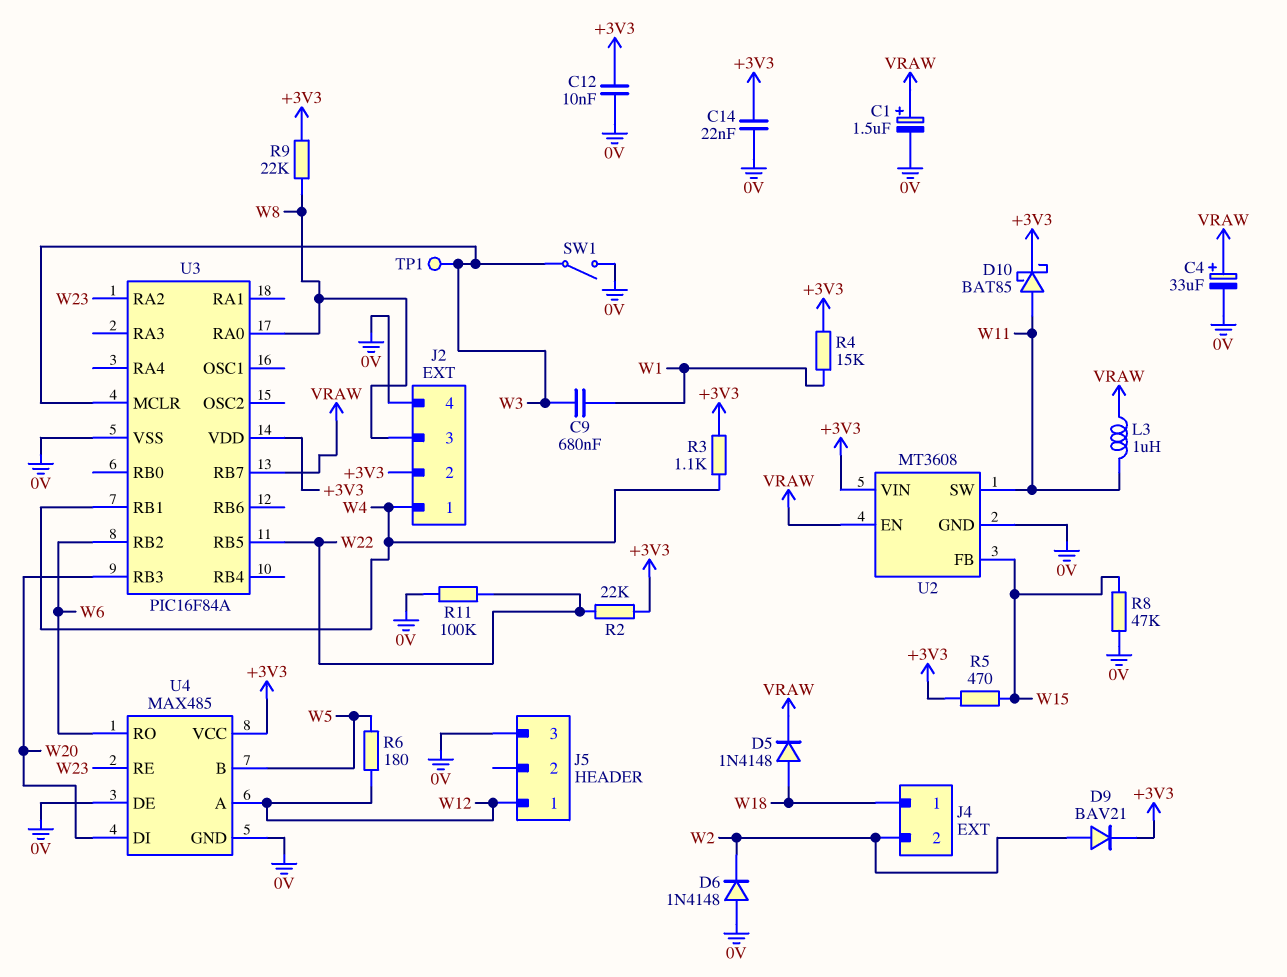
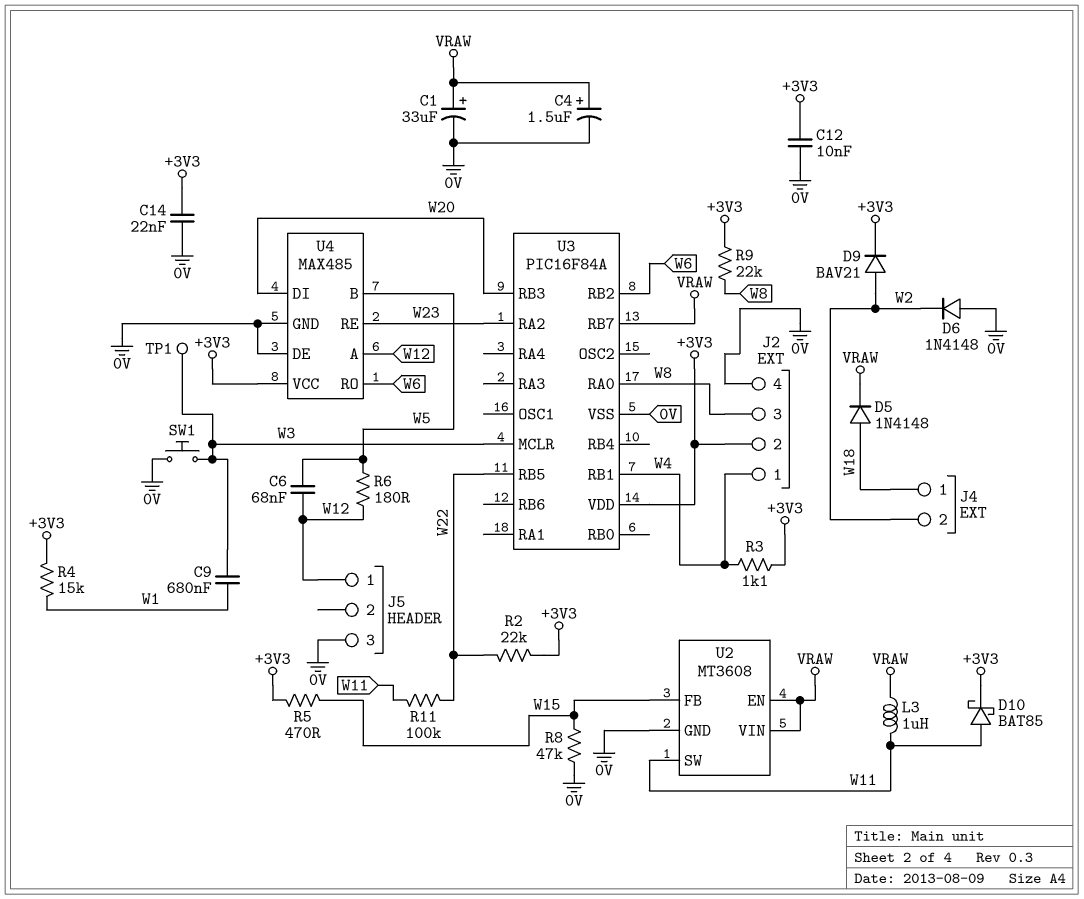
C1: 1.5uF (plus VRAW, minus 0V) -> 33uF (plus VRAW, minus 0V)
C4: 33uF (plus VRAW, minus 0V) -> 1.5uF (plus VRAW, minus 0V)
C6: none -> 68nF (W5, W12)
R11: 100k (0V, W22) -> 100k (W11, W22)
SW1: switch (0V, W3) -> button (0V, W3)
U2 pin VIN: +3V3 -> VRAW

